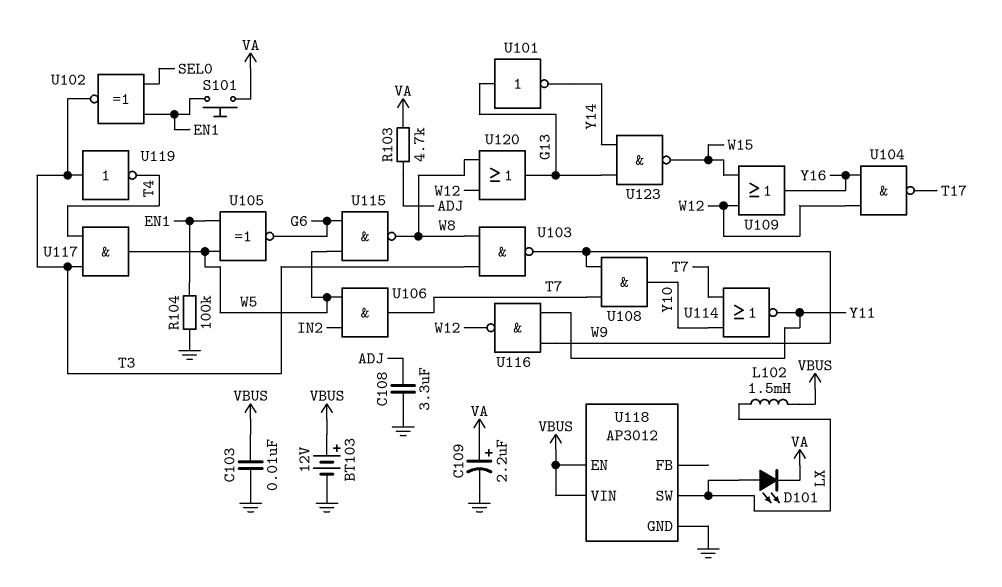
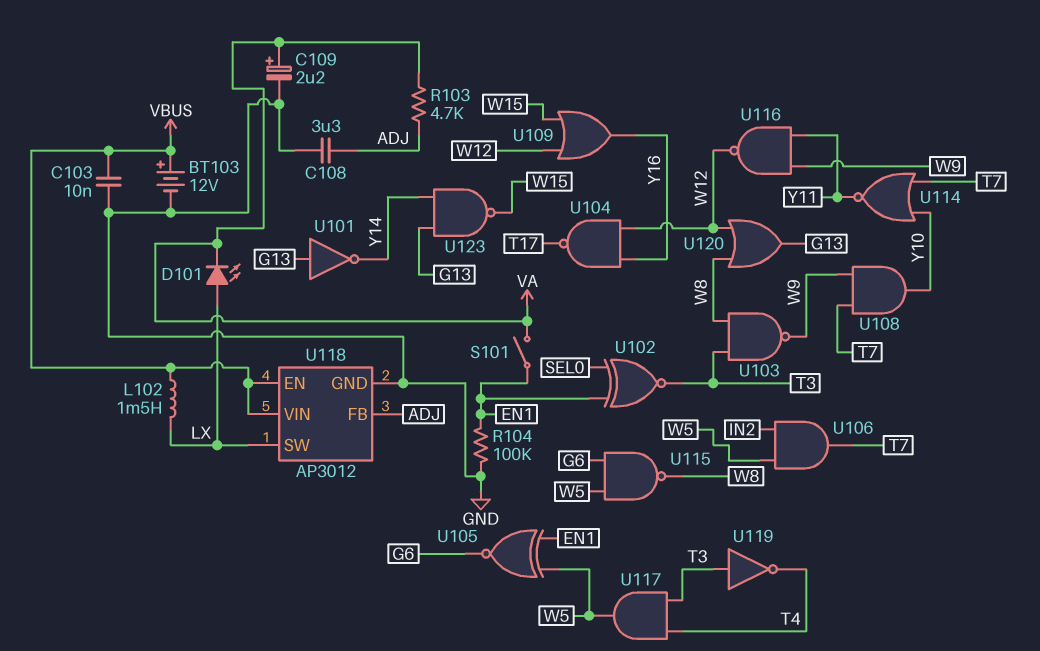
S101: button (EN1, VA) -> switch (EN1, VA)
U118 pin FB: none -> ADJ

